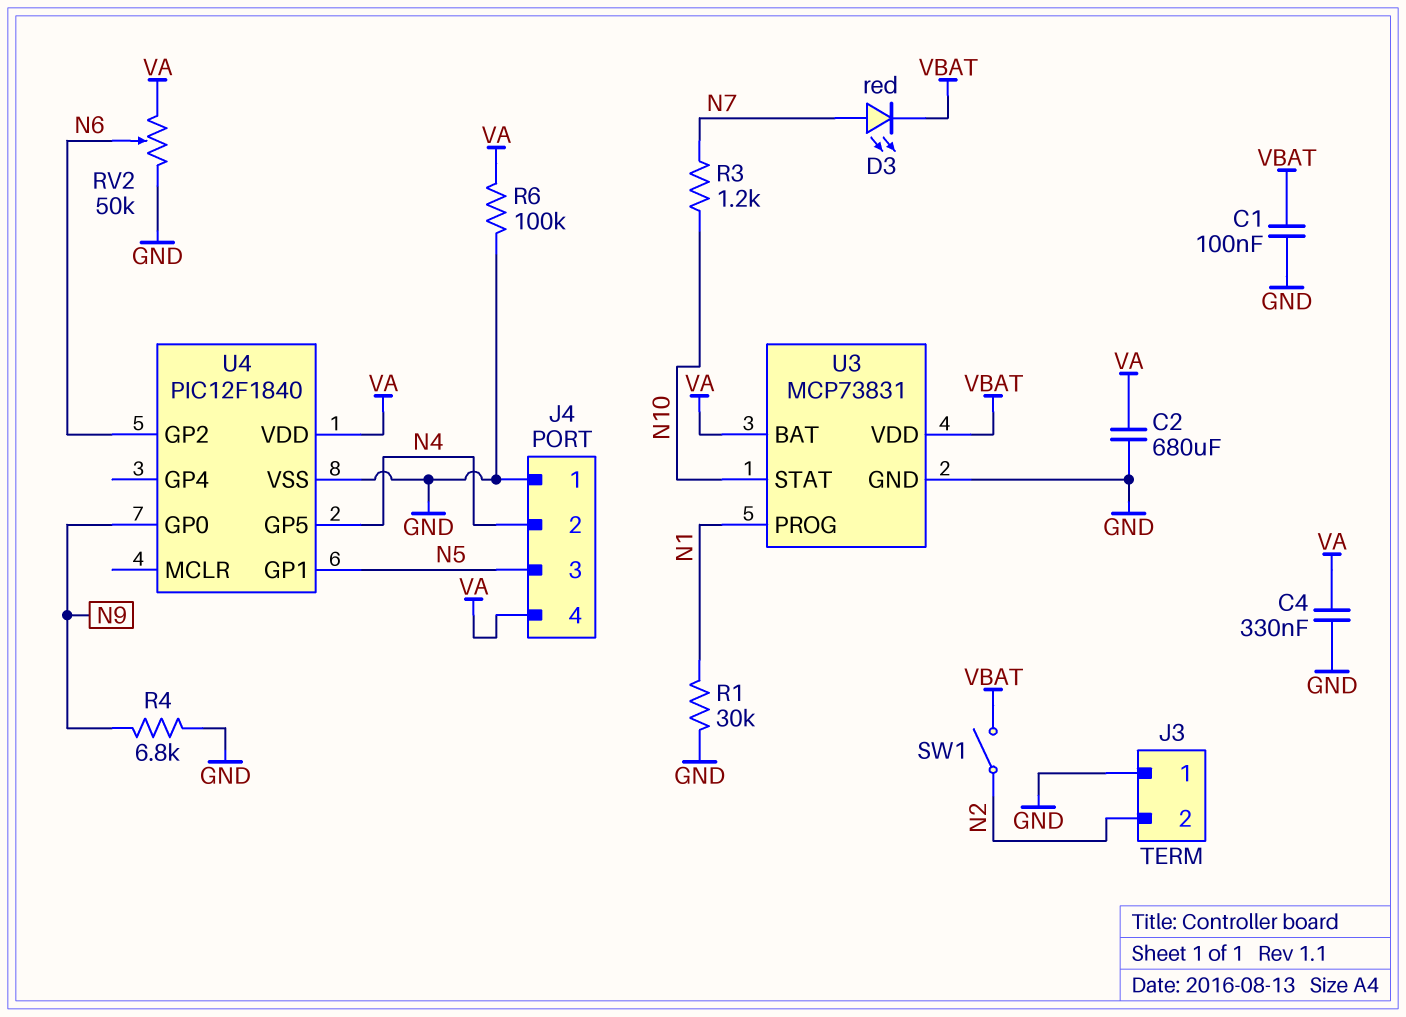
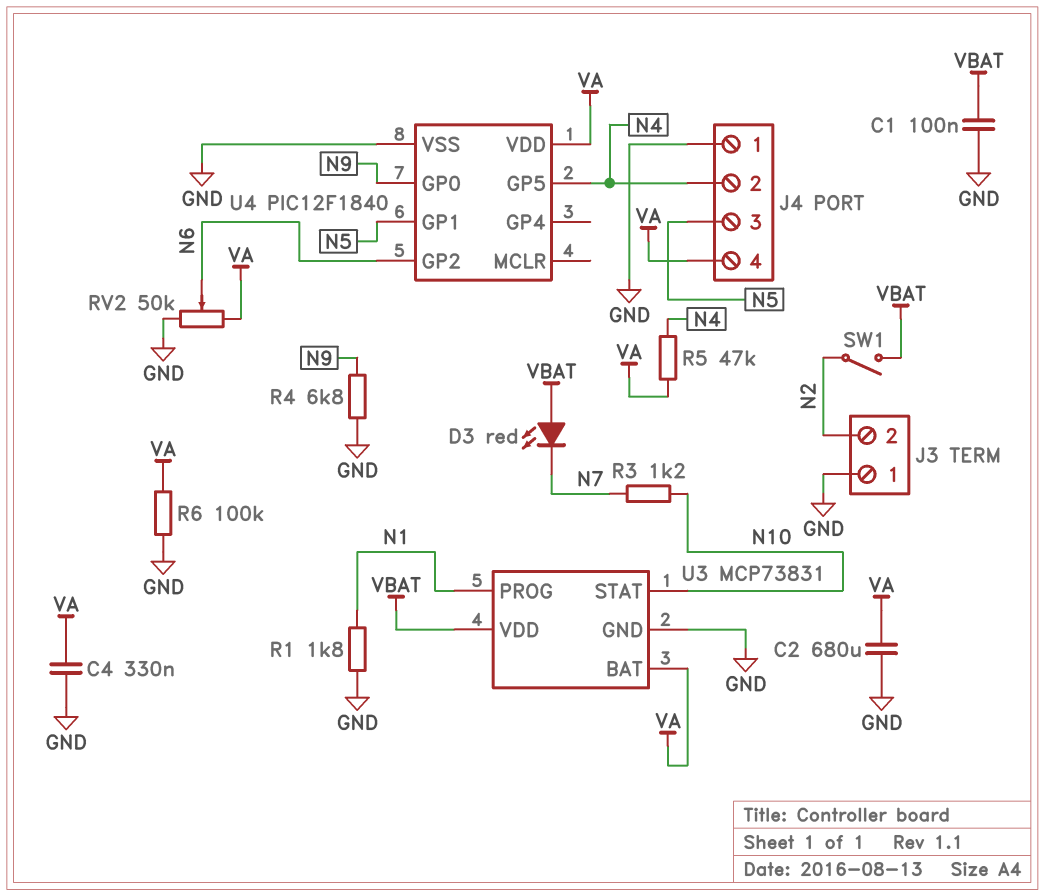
D3: LED red (A N7, K VBAT) -> LED red (A VBAT, K N7)
R1: 30k (GND, N1) -> 1.8k (GND, N1)
R5: none -> 47k (N4, VA)

